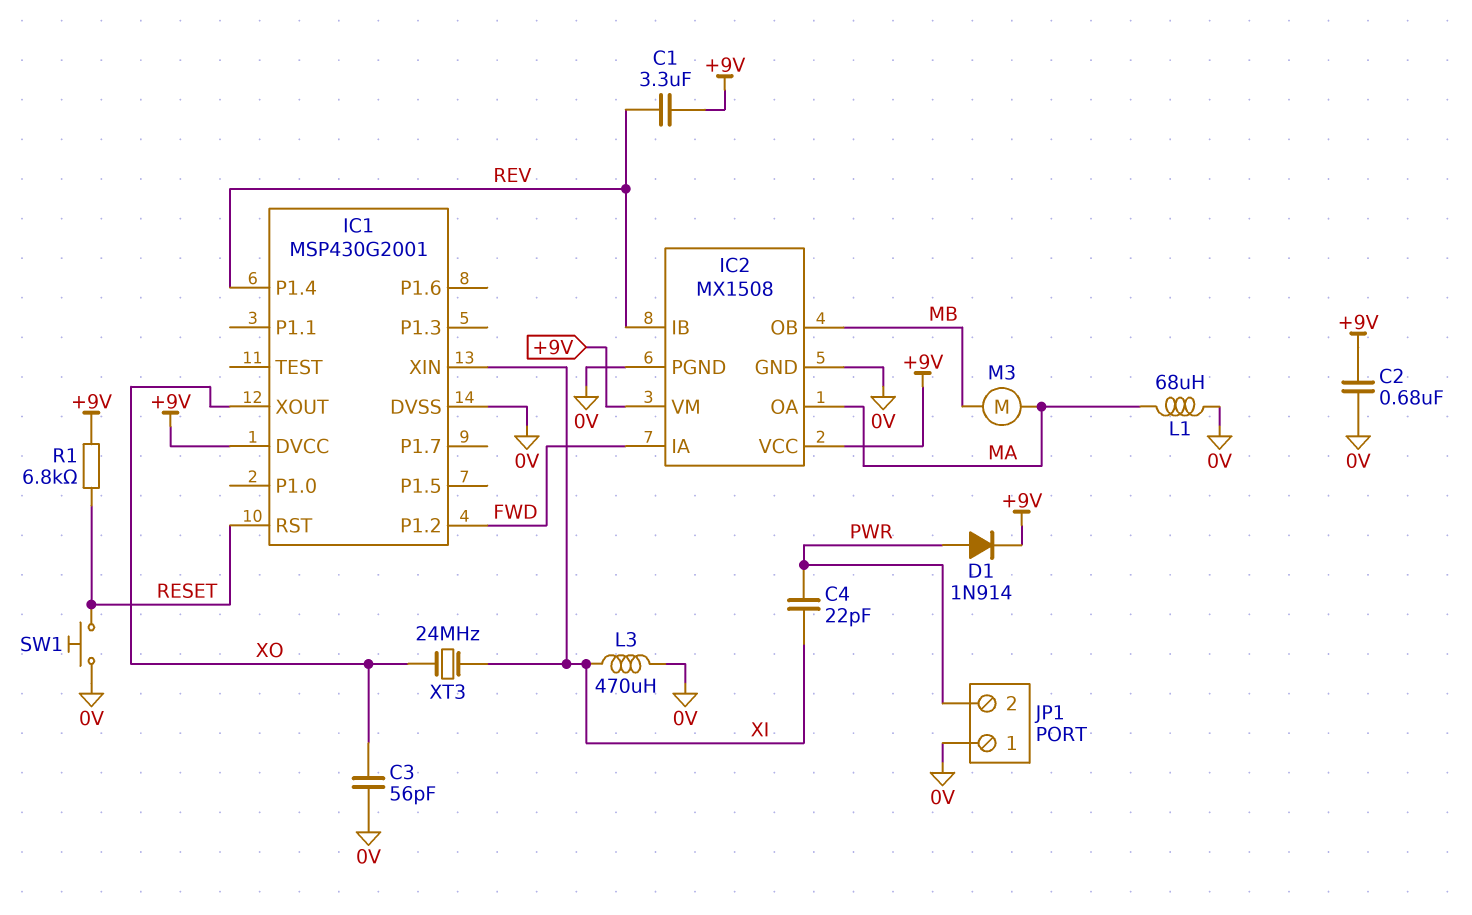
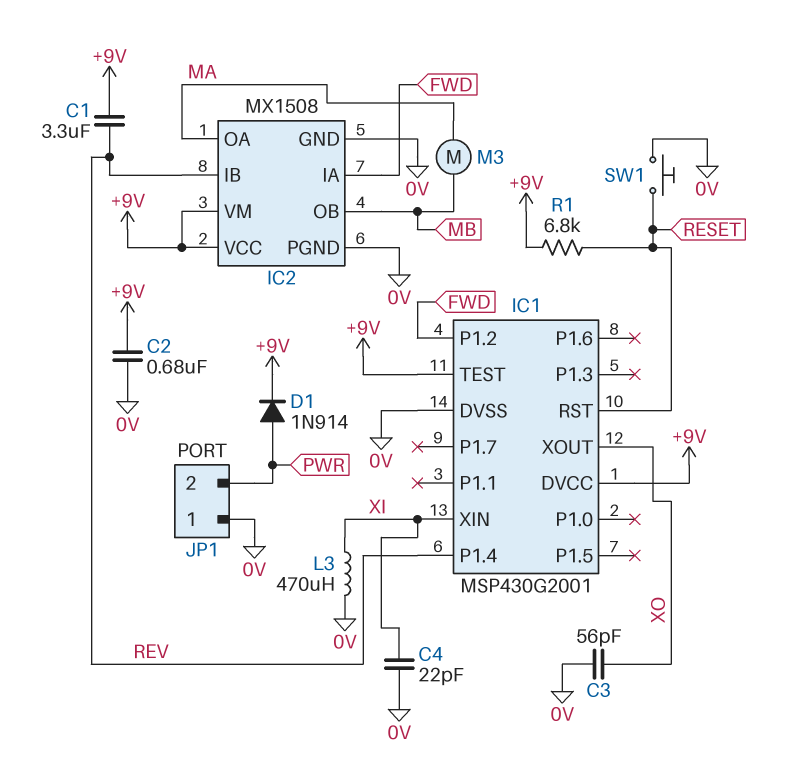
C4: 22pF (PWR, XI) -> 22pF (0V, XI)
IC1 pin TEST: none -> +9V
L1: 68uH (0V, MA) -> none
XT3: 24MHz (XI, XO) -> none

